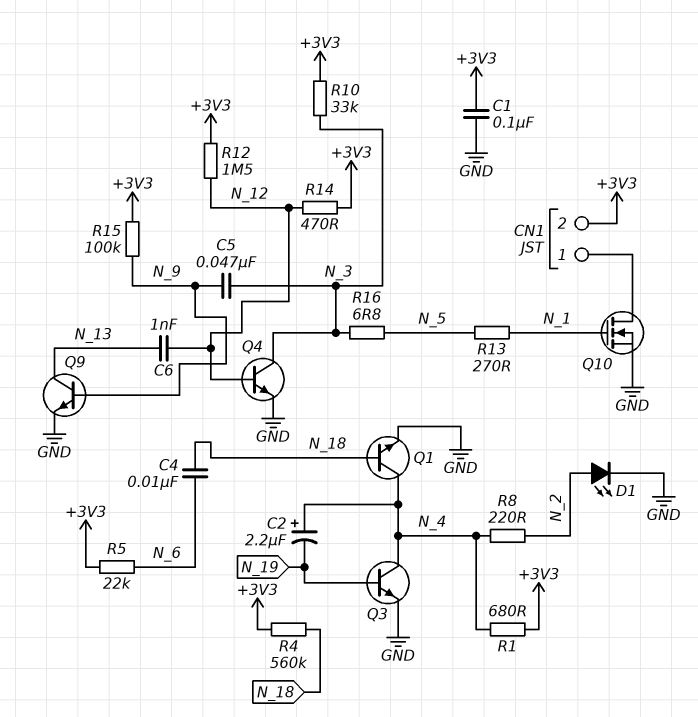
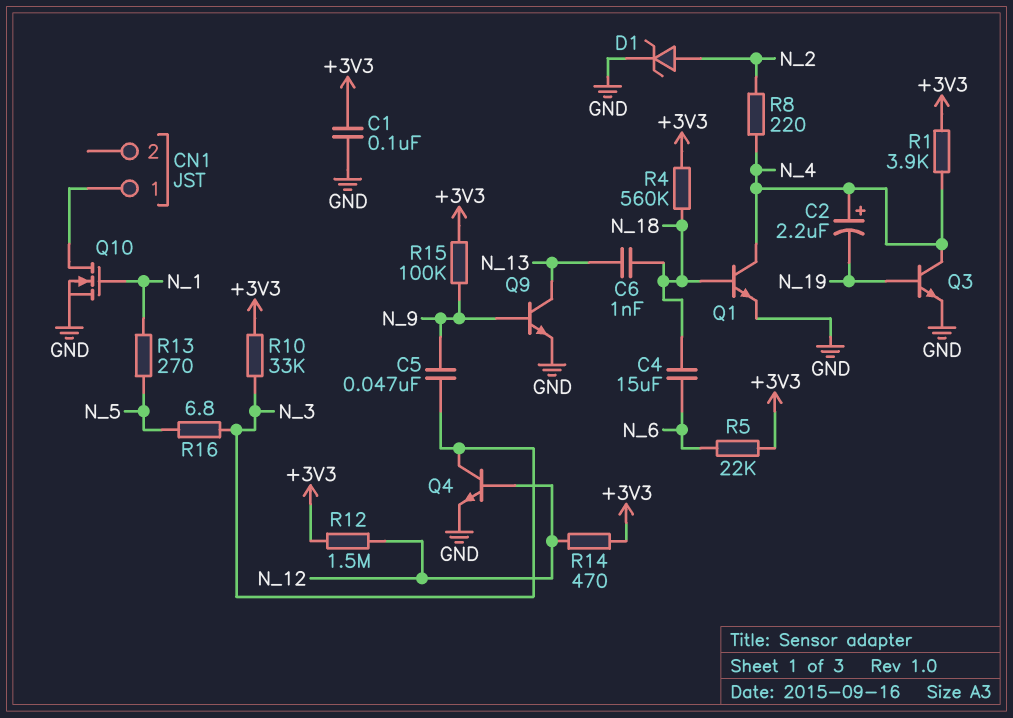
C4: 10nF (N_6, N_18) -> 15uF (N_6, N_18)
C6: 1nF (N_12, N_13) -> 1nF (N_13, N_18)
CN1 pin 2: +3V3 -> none
D1: LED (A N_2, K GND) -> zener (A N_2, K GND)
R1: 680 (+3V3, N_4) -> 3.9k (+3V3, N_4)

